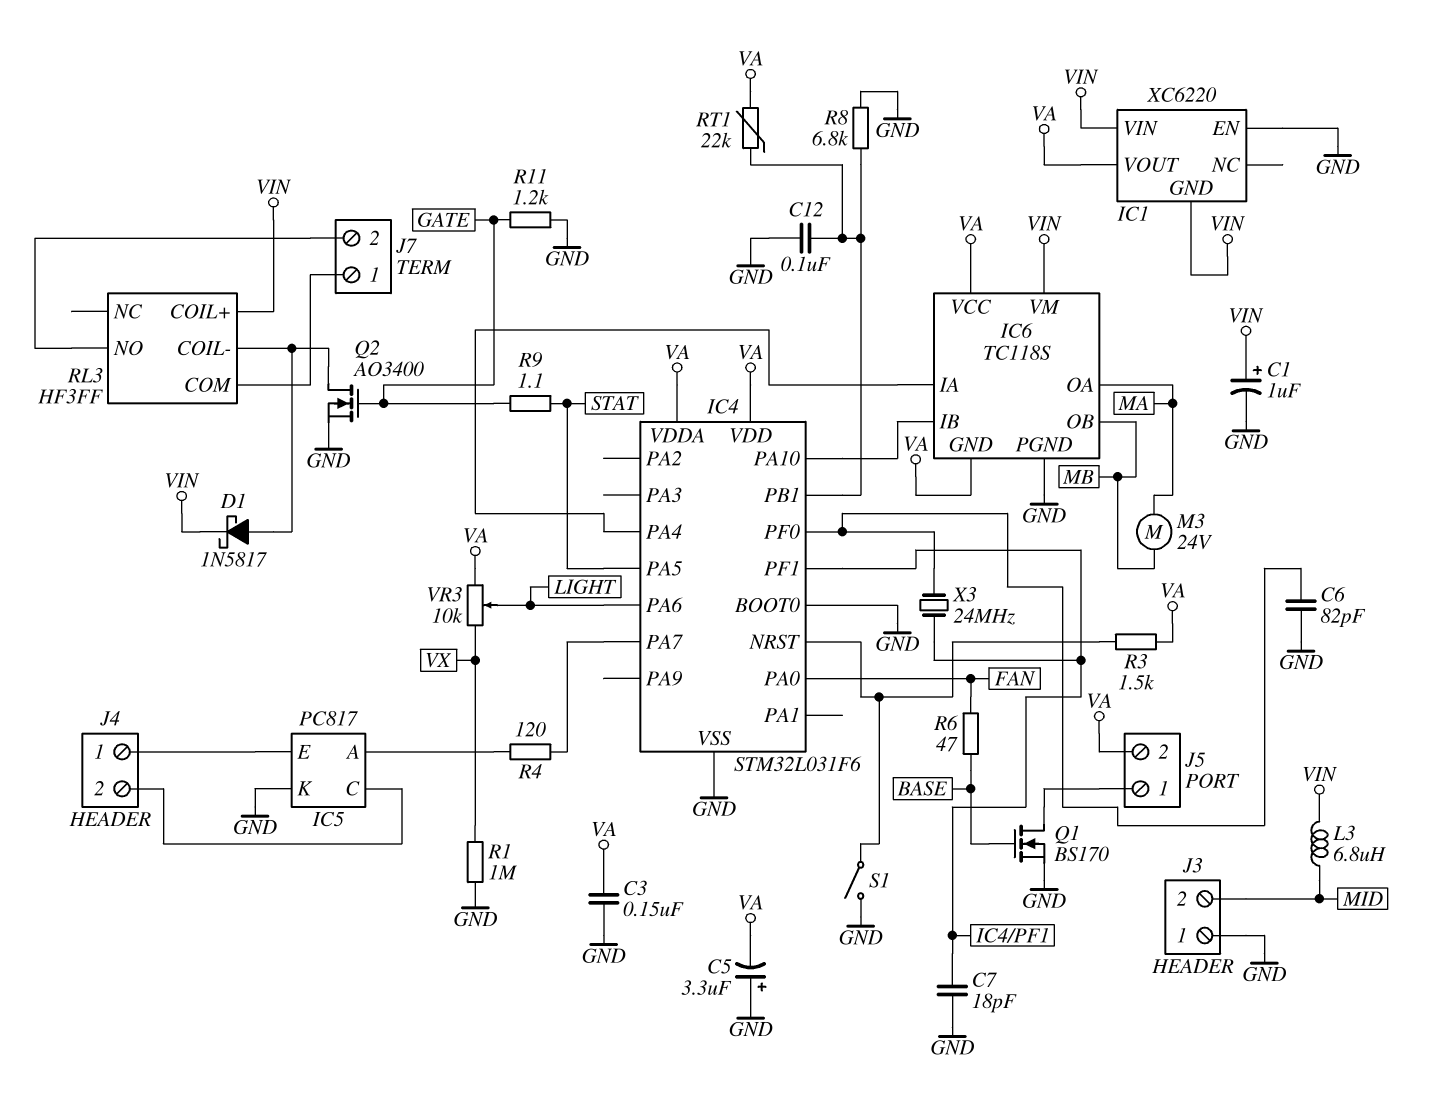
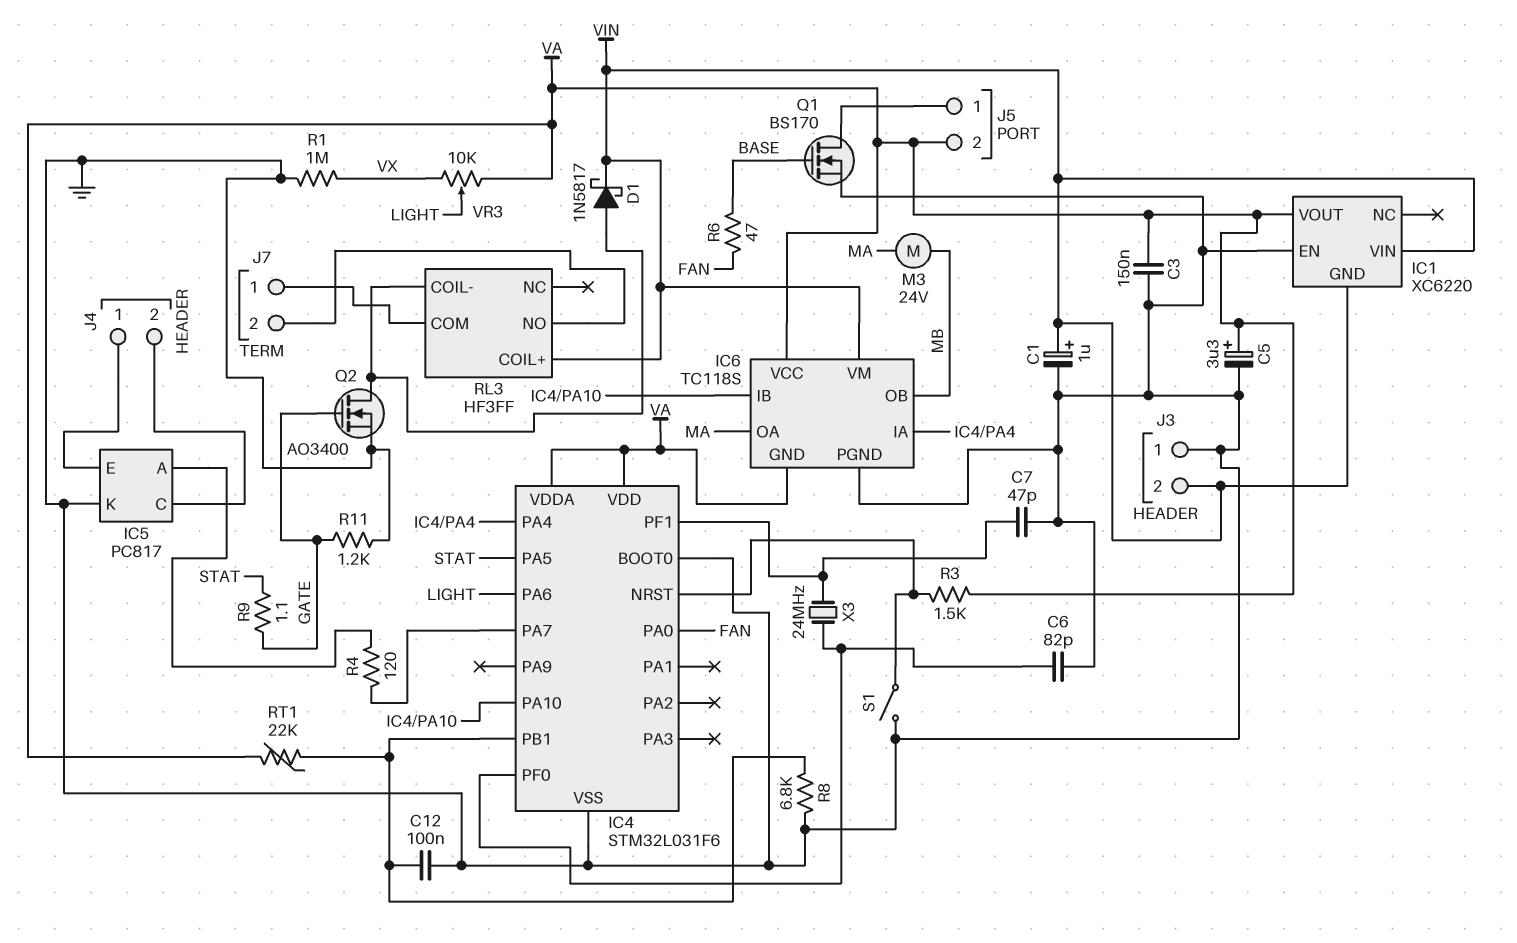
C5: 3.3uF (plus GND, minus VA) -> 3.3uF (plus VA, minus GND)
C7: 18pF (GND, IC4/PF1) -> 47pF (GND, IC4/PF1)
J3 pin 2: MID -> VIN
L3: 6.8uH (MID, VIN) -> none

